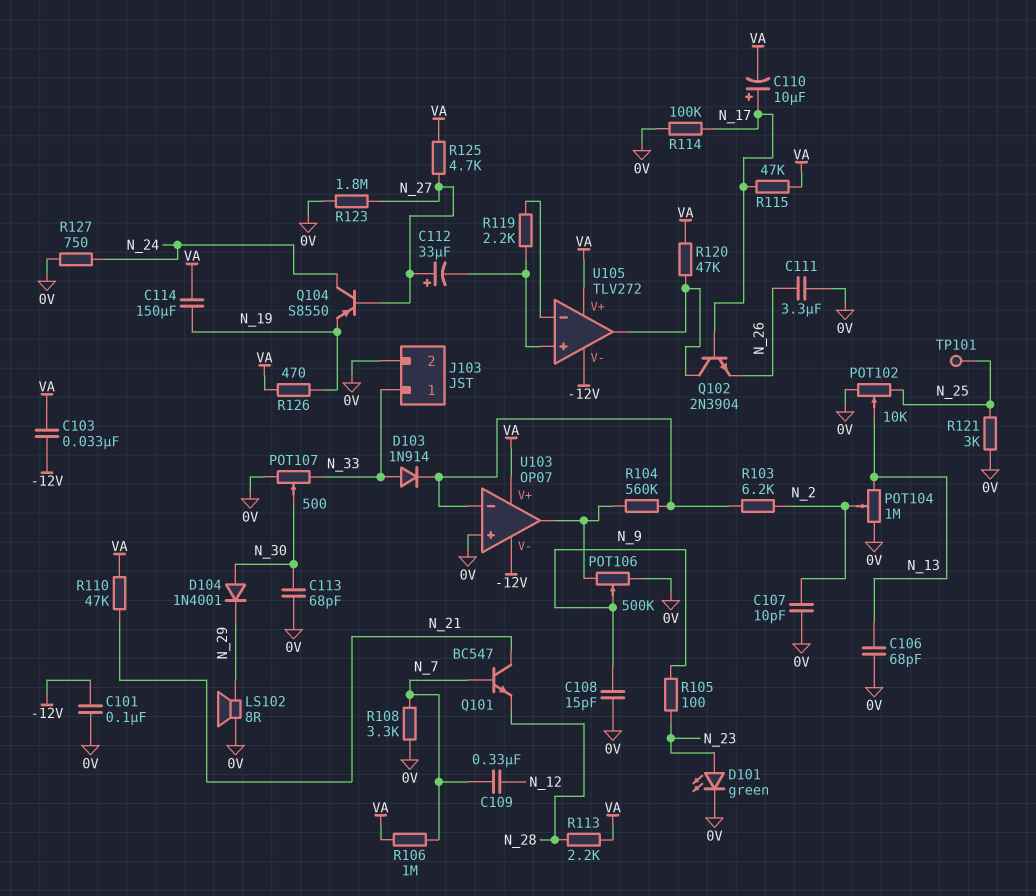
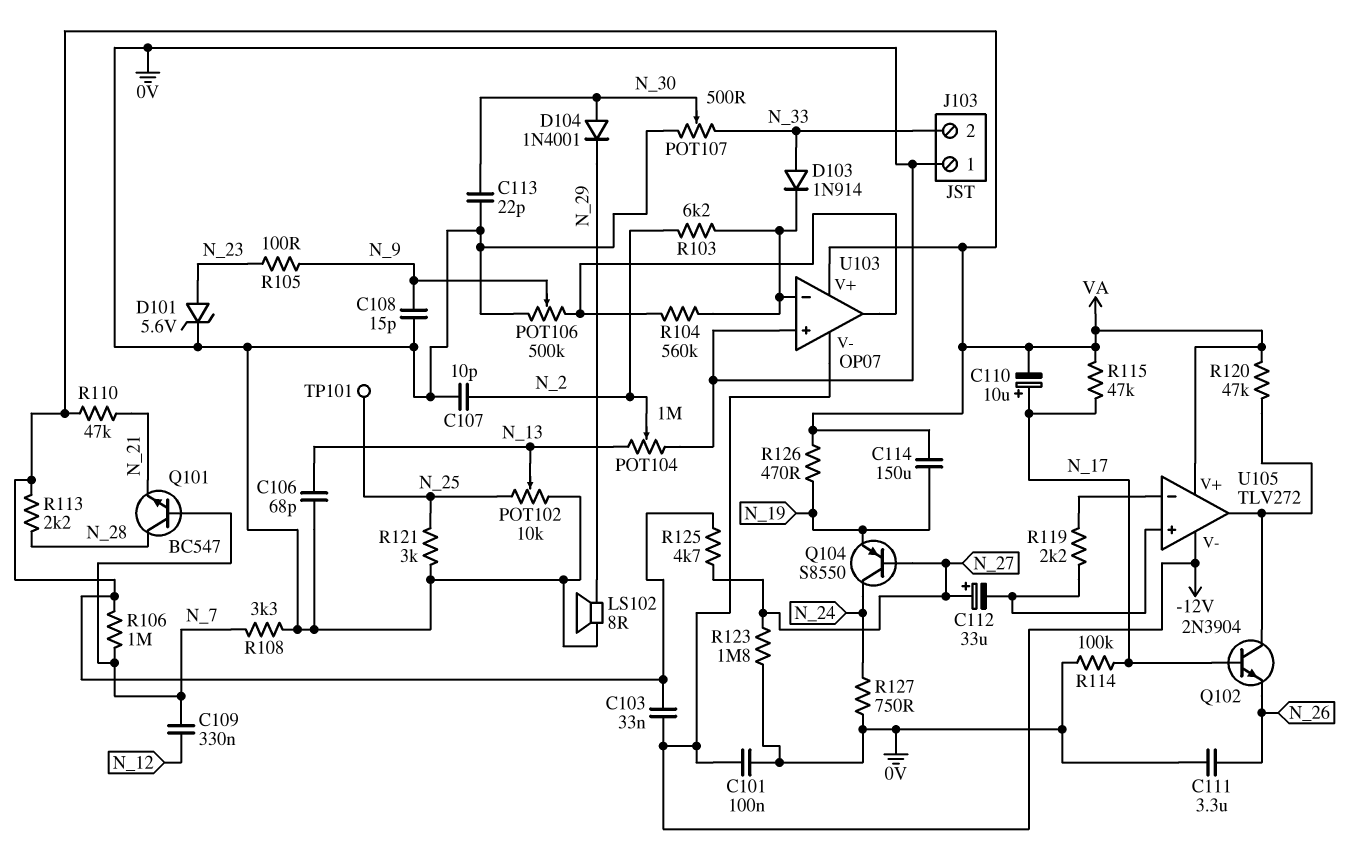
C113: 68pF (0V, N_30) -> 22pF (0V, N_30)
D101: LED green (A N_23, K 0V) -> zener 5.6V (A N_23, K 0V)
J103 pin 1: N_33 -> 0V
J103 pin 2: 0V -> N_33
Q101: NPN BC547 (B N_7, C N_21, E N_28) -> NPN BC547 (B N_7, C N_28, E N_21)

